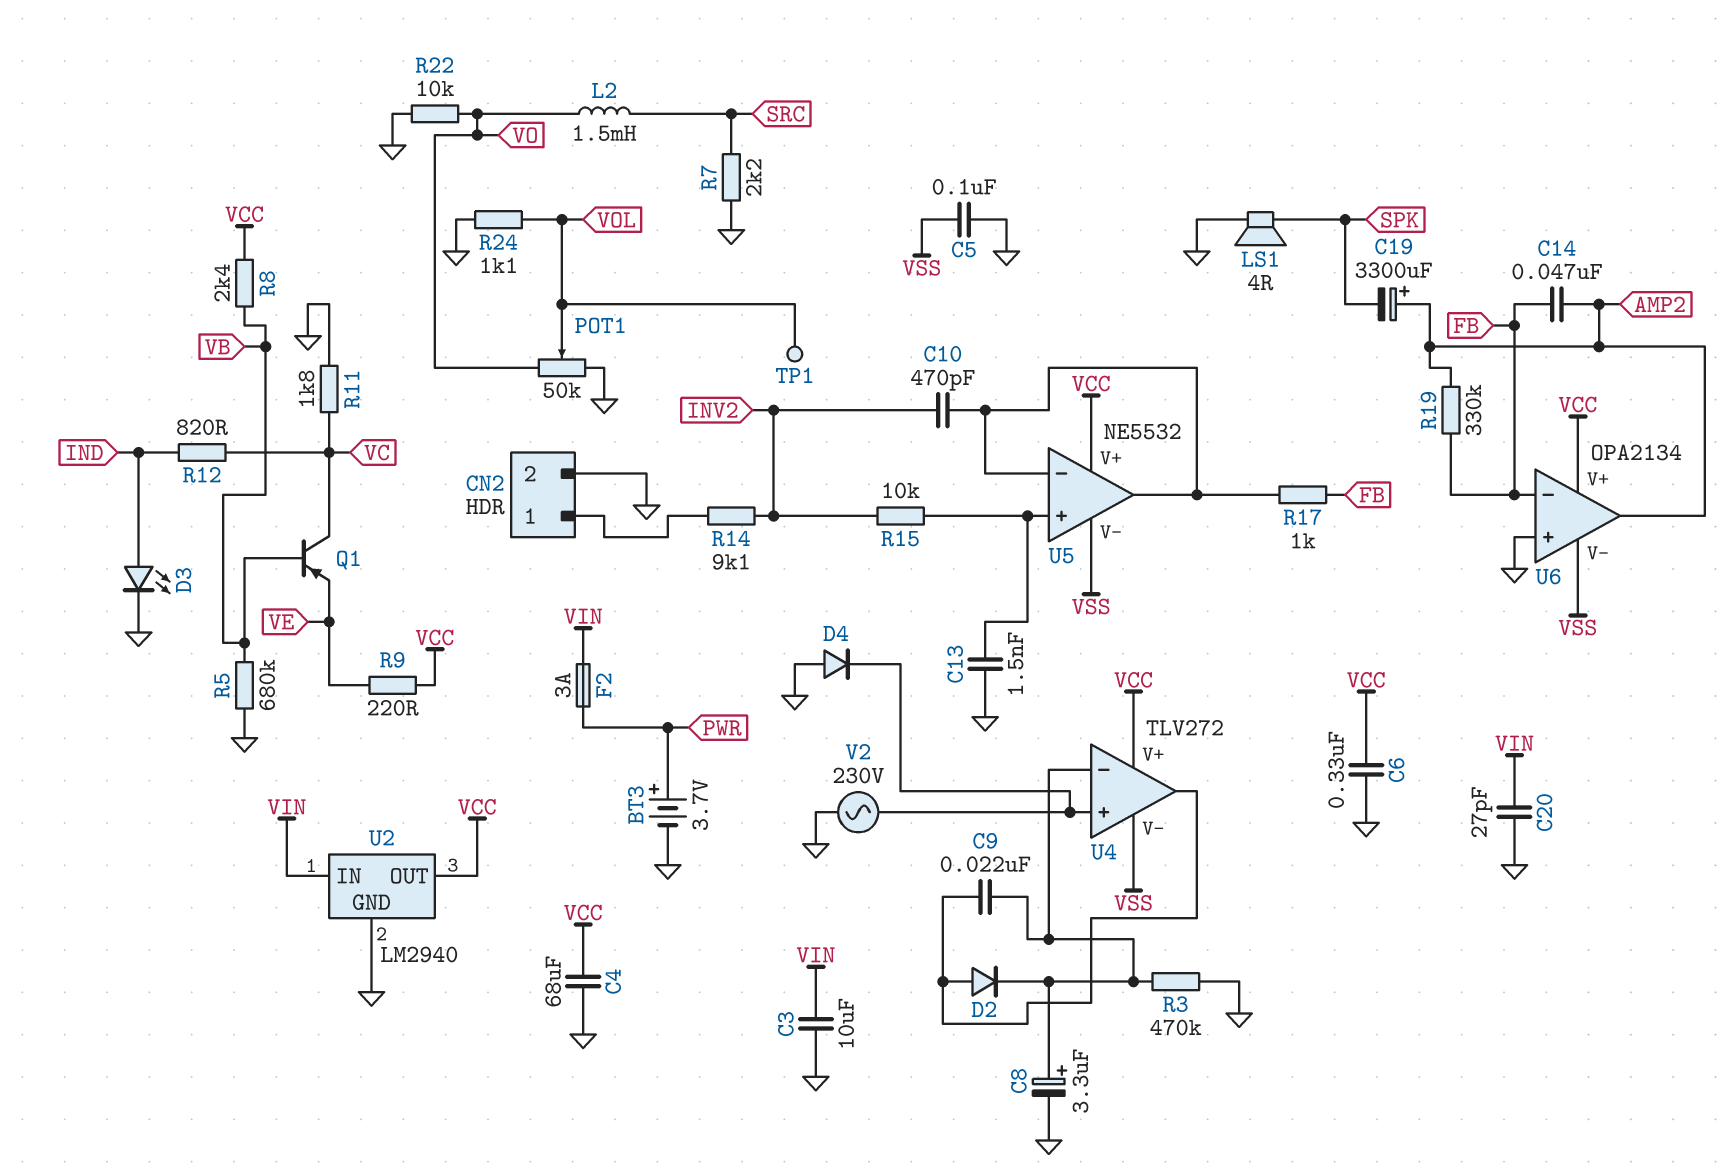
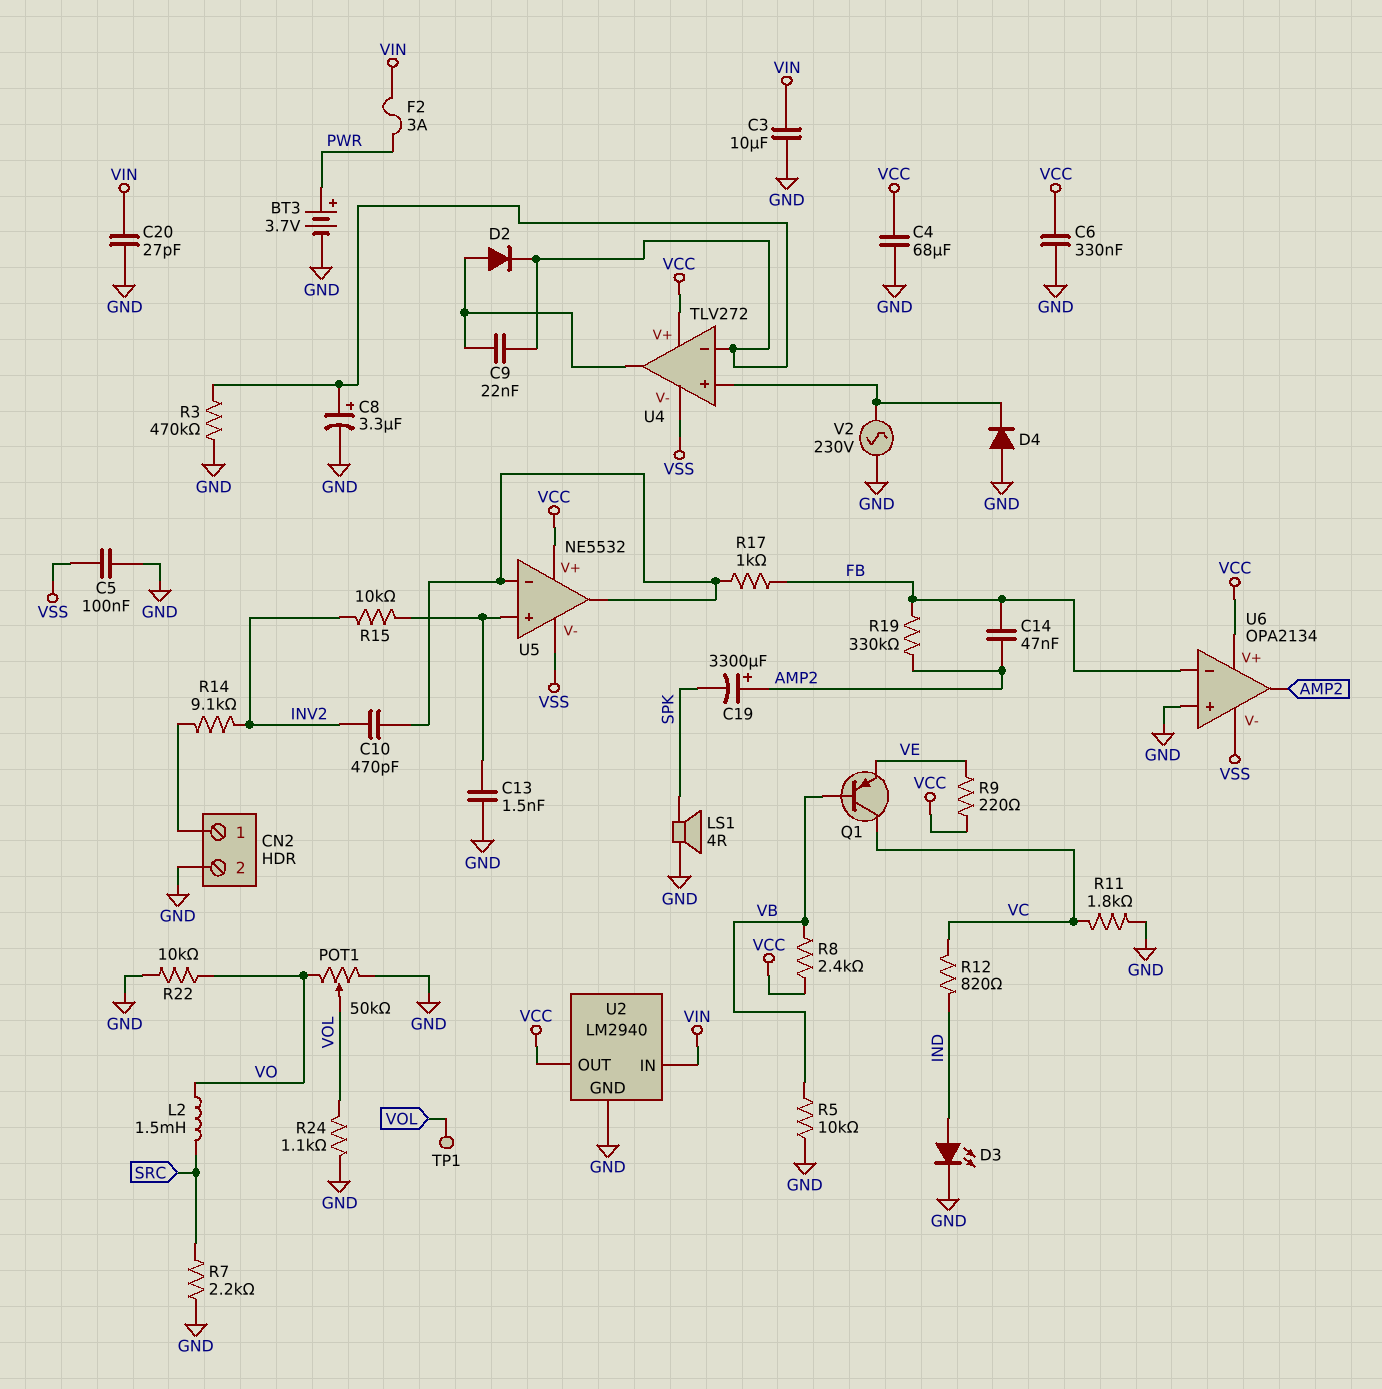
R5: 680k (GND, VB) -> 10k (GND, VB)

